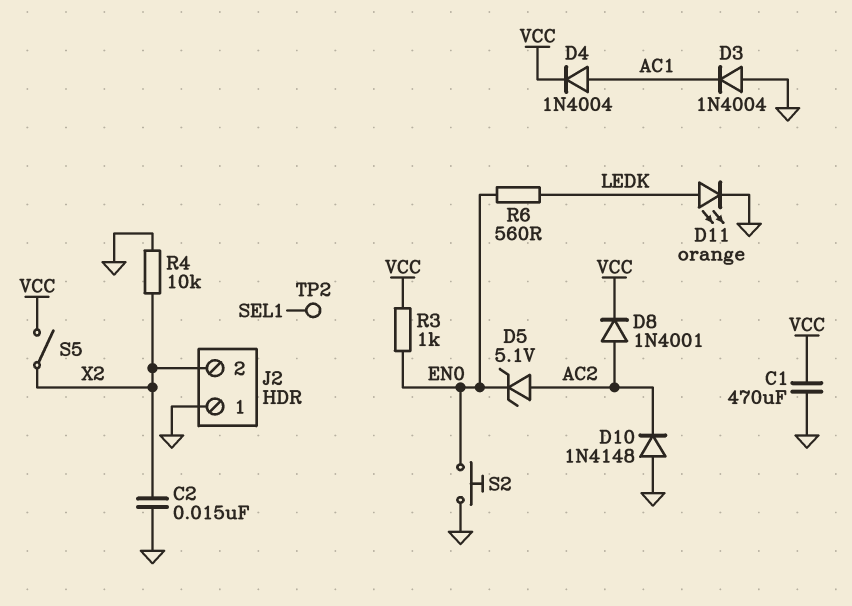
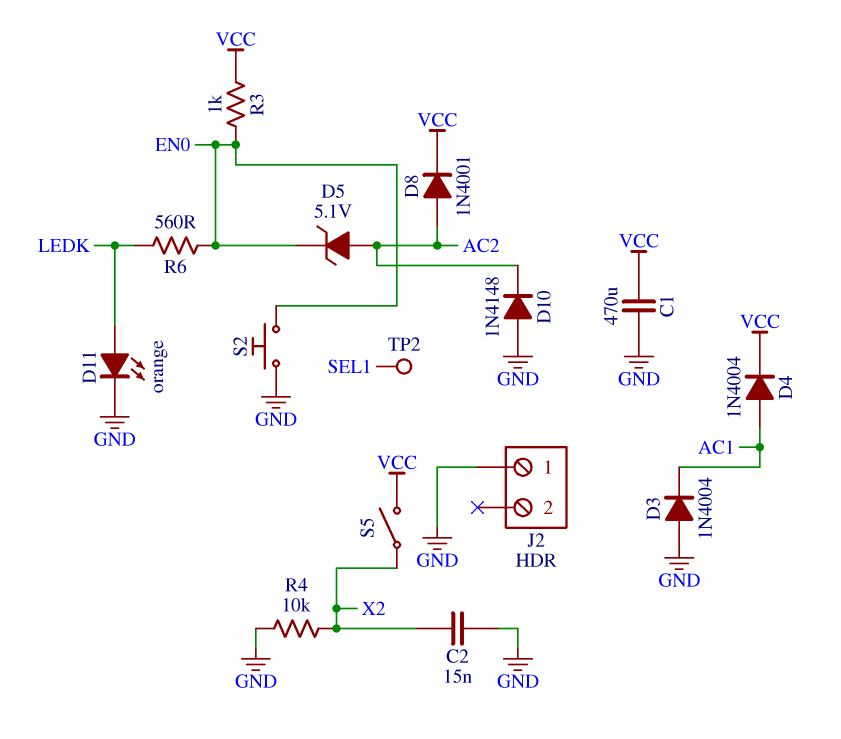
J2 pin 2: X2 -> none

